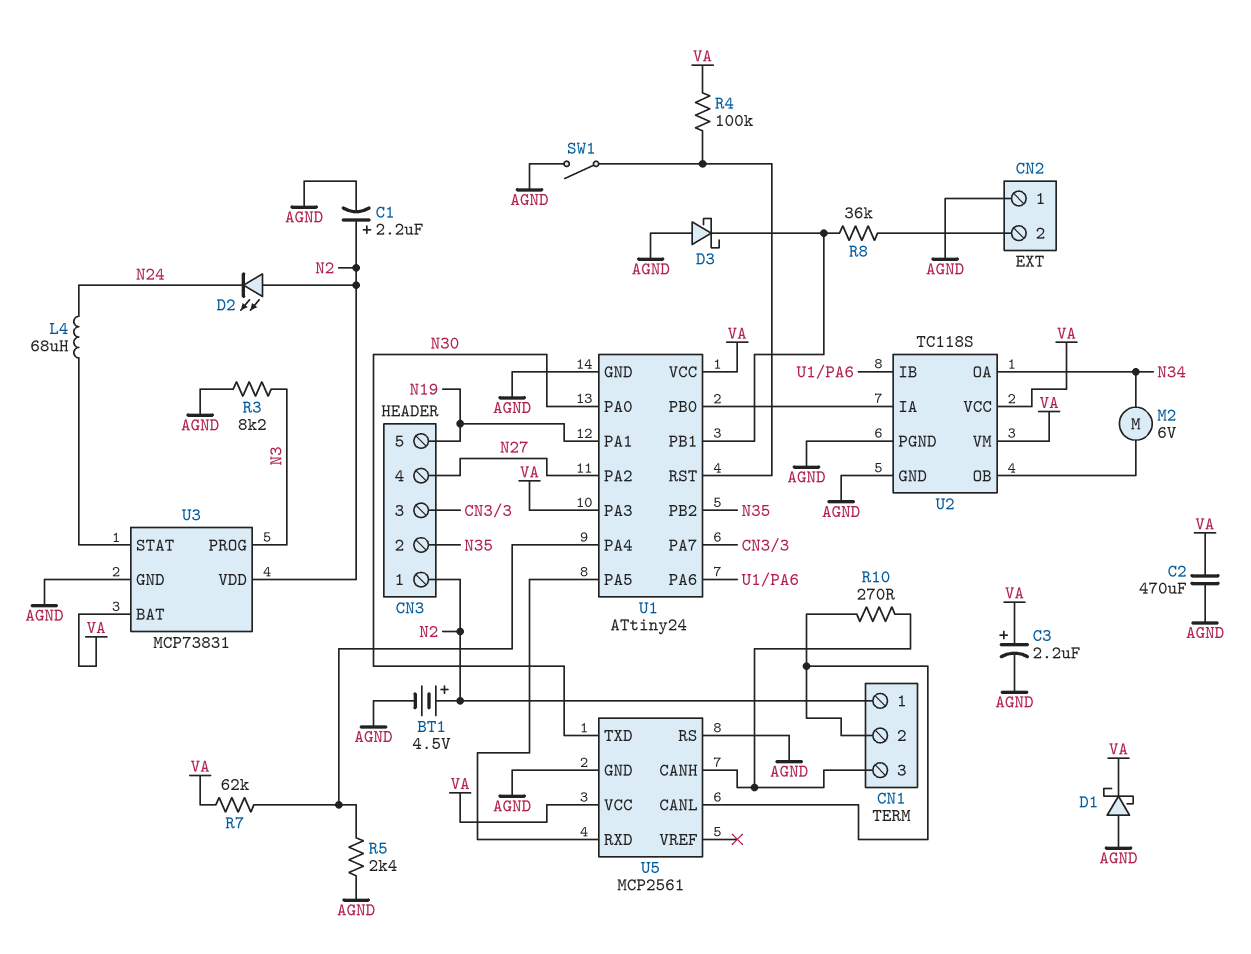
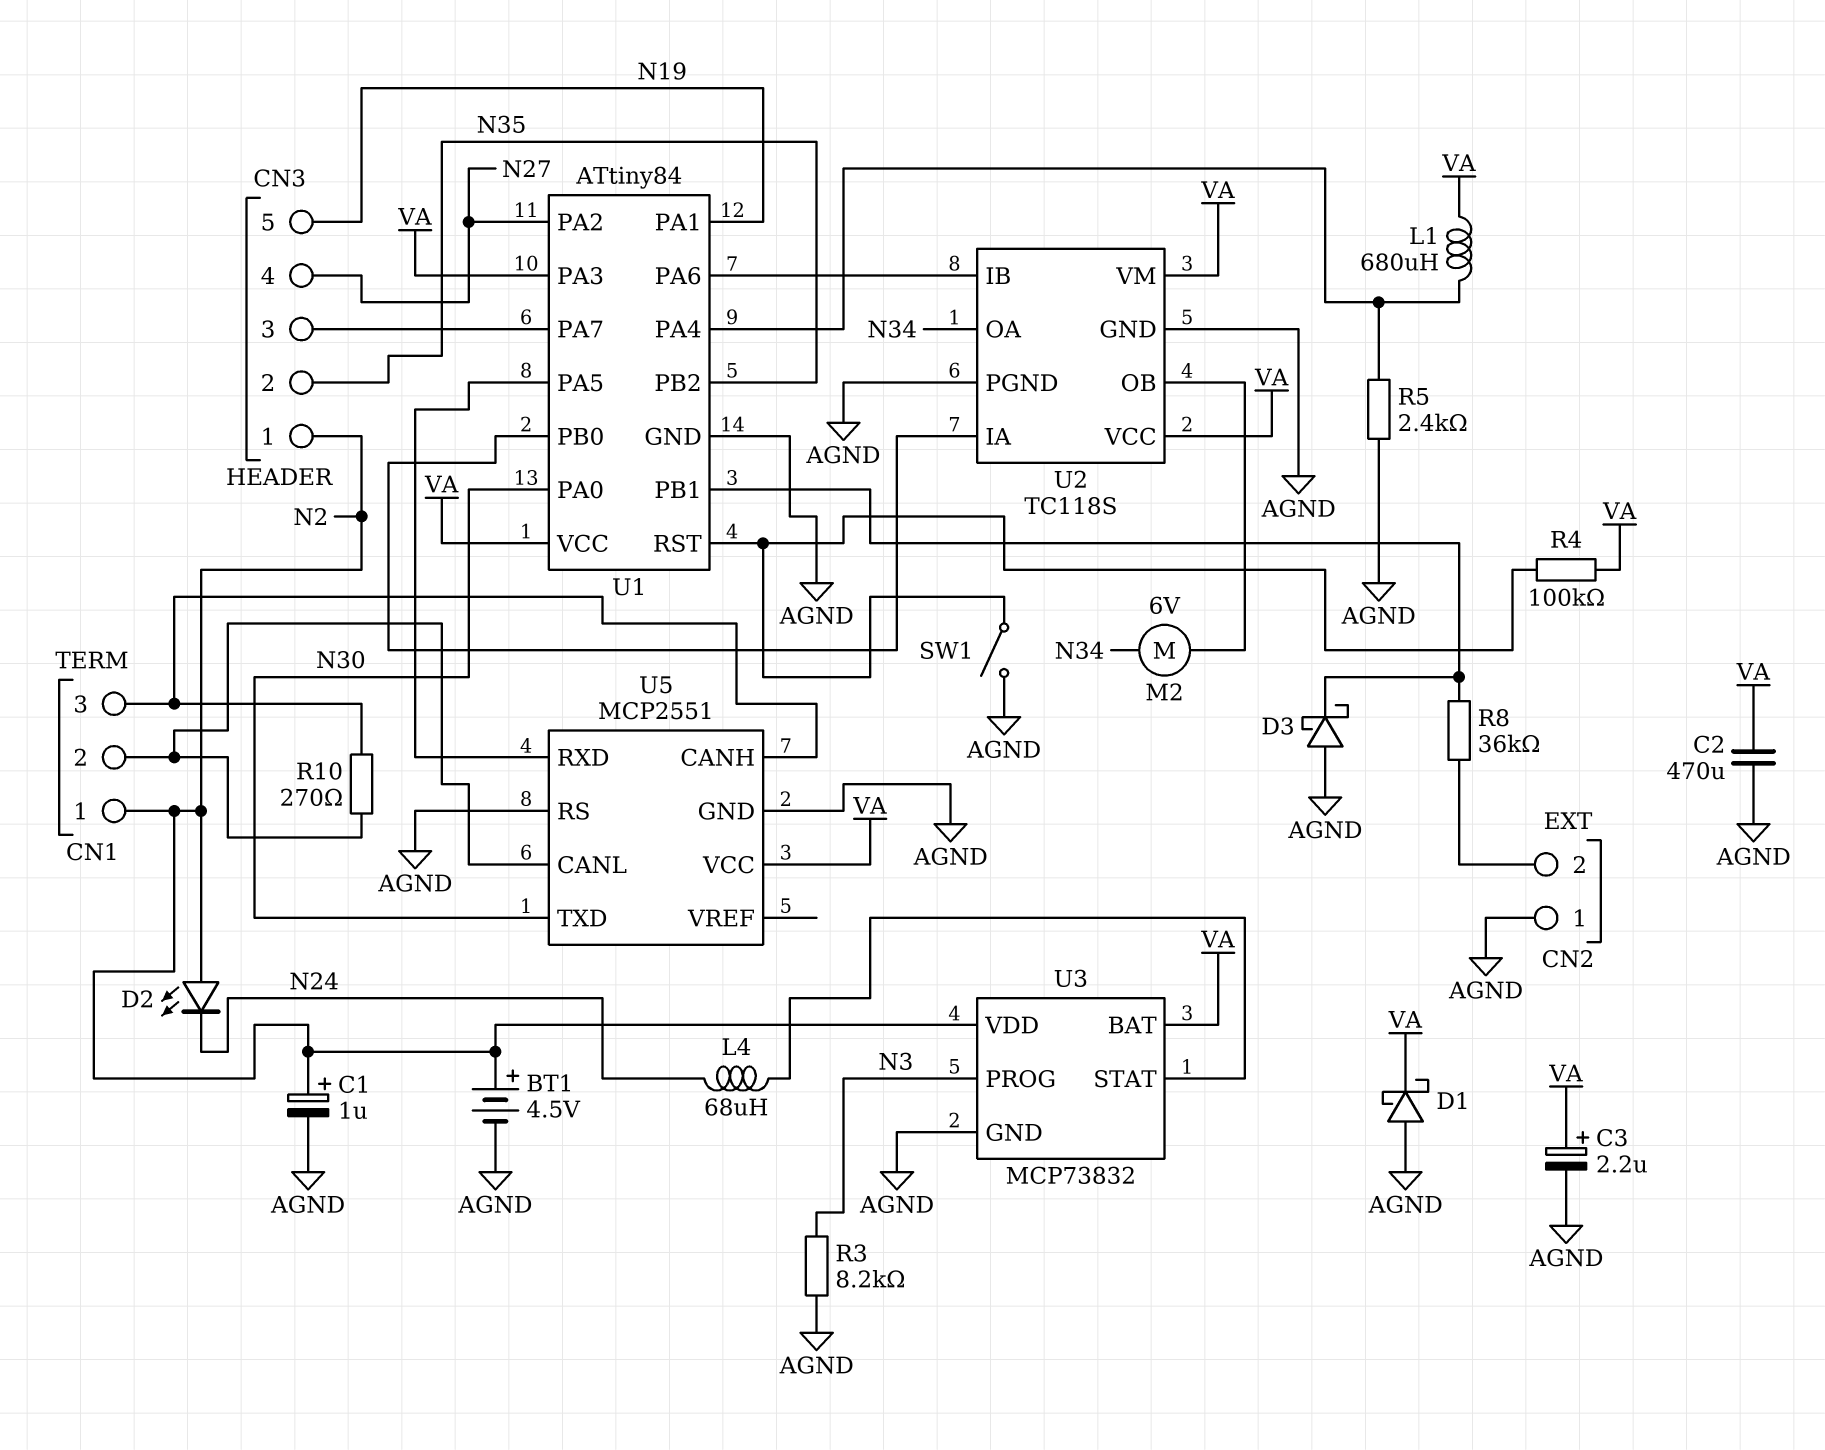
C1: 2.2uF (plus N2, minus AGND) -> 1uF (plus N2, minus AGND)
L1: none -> 680uH (U1/PA4, VA)
R7: 62k (U1/PA4, VA) -> none
U1: ATtiny24 -> ATtiny84
U3: MCP73831 -> MCP73832
U5: MCP2561 -> MCP2551

